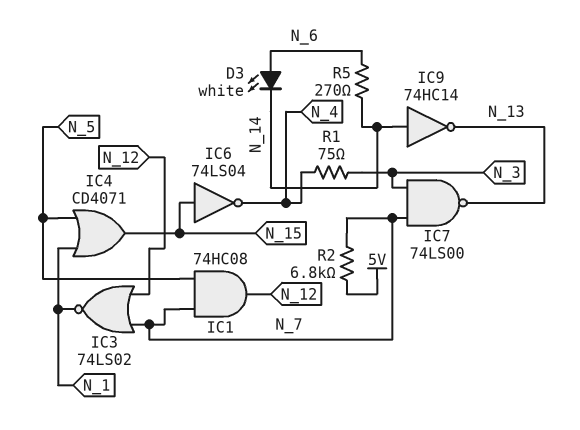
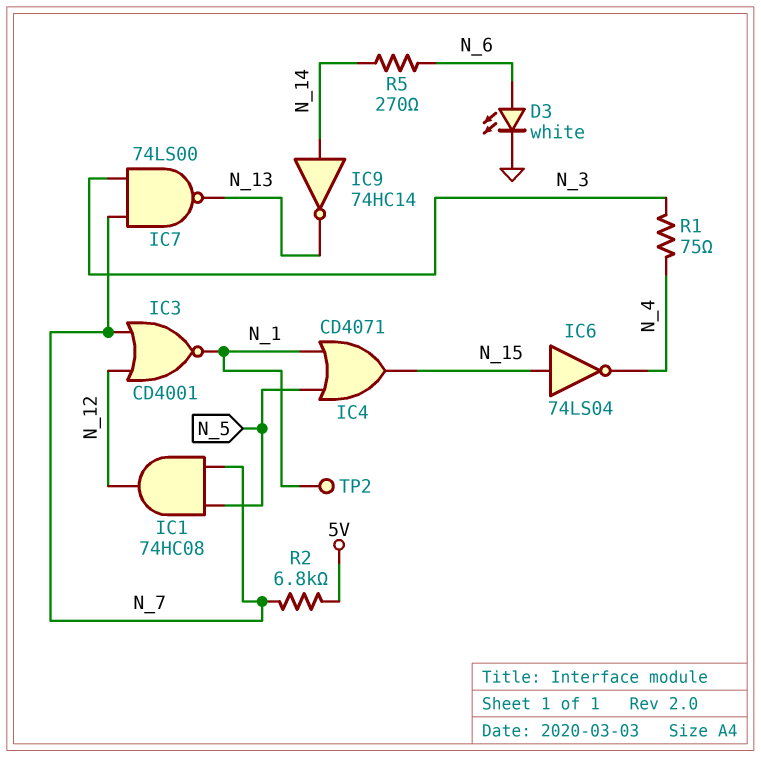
D3: LED white (A N_6, K N_14) -> LED white (A N_6, K GND)
IC3: NOR 74LS02 (in N_7, in N_12, out N_1) -> NOR CD4001 (in N_7, in N_12, out N_1)
TP2: none -> test point (N_1)

